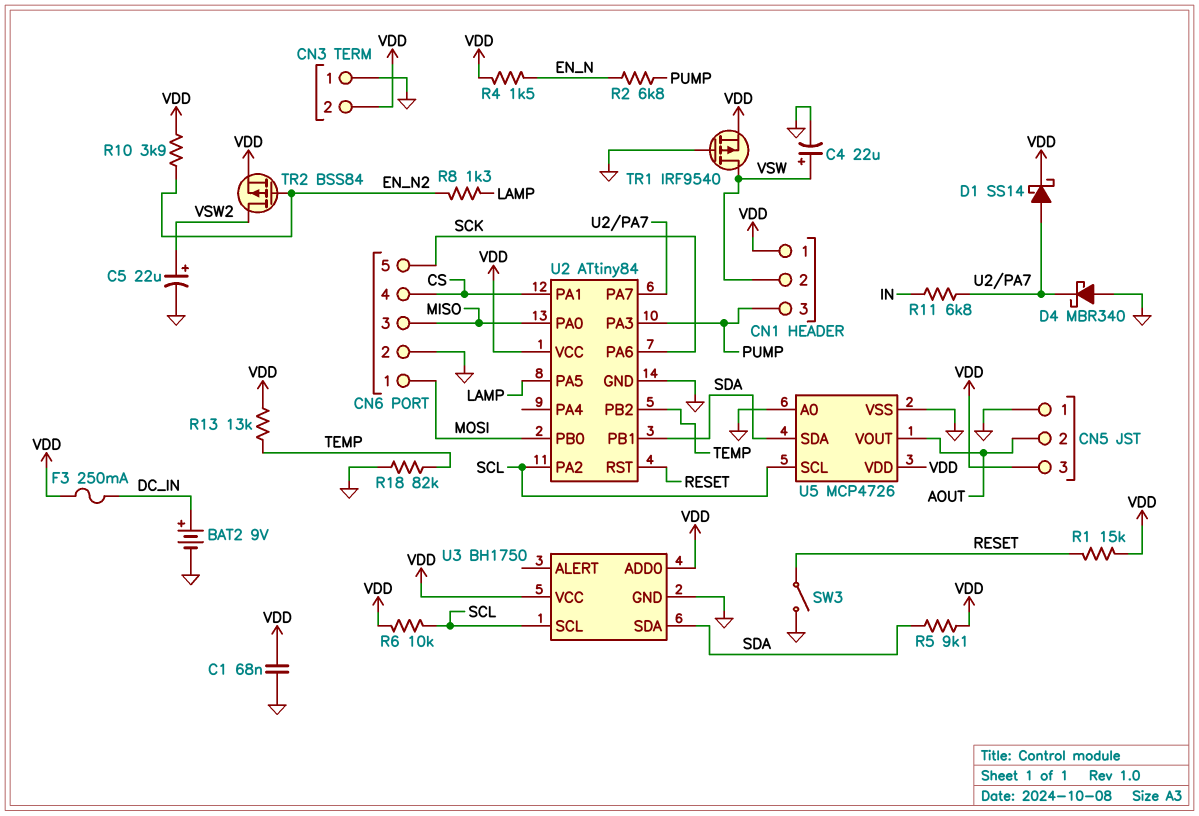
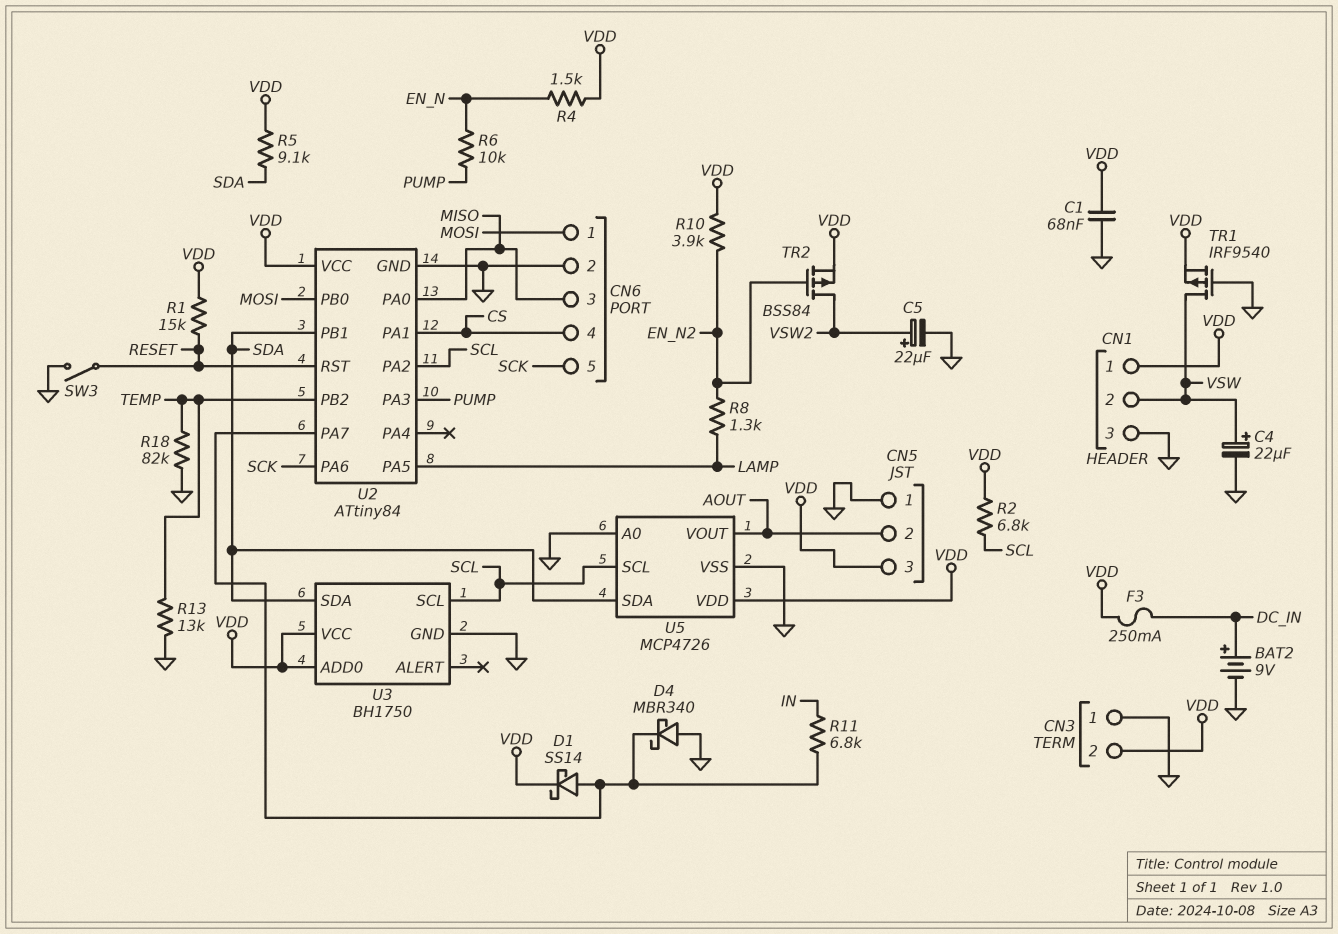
CN1 pin 3: PUMP -> GND
R2: 6.8k (EN_N, PUMP) -> 6.8k (SCL, VDD)
R6: 10k (SCL, VDD) -> 10k (EN_N, PUMP)
R13: 13k (TEMP, VDD) -> 13k (GND, TEMP)

